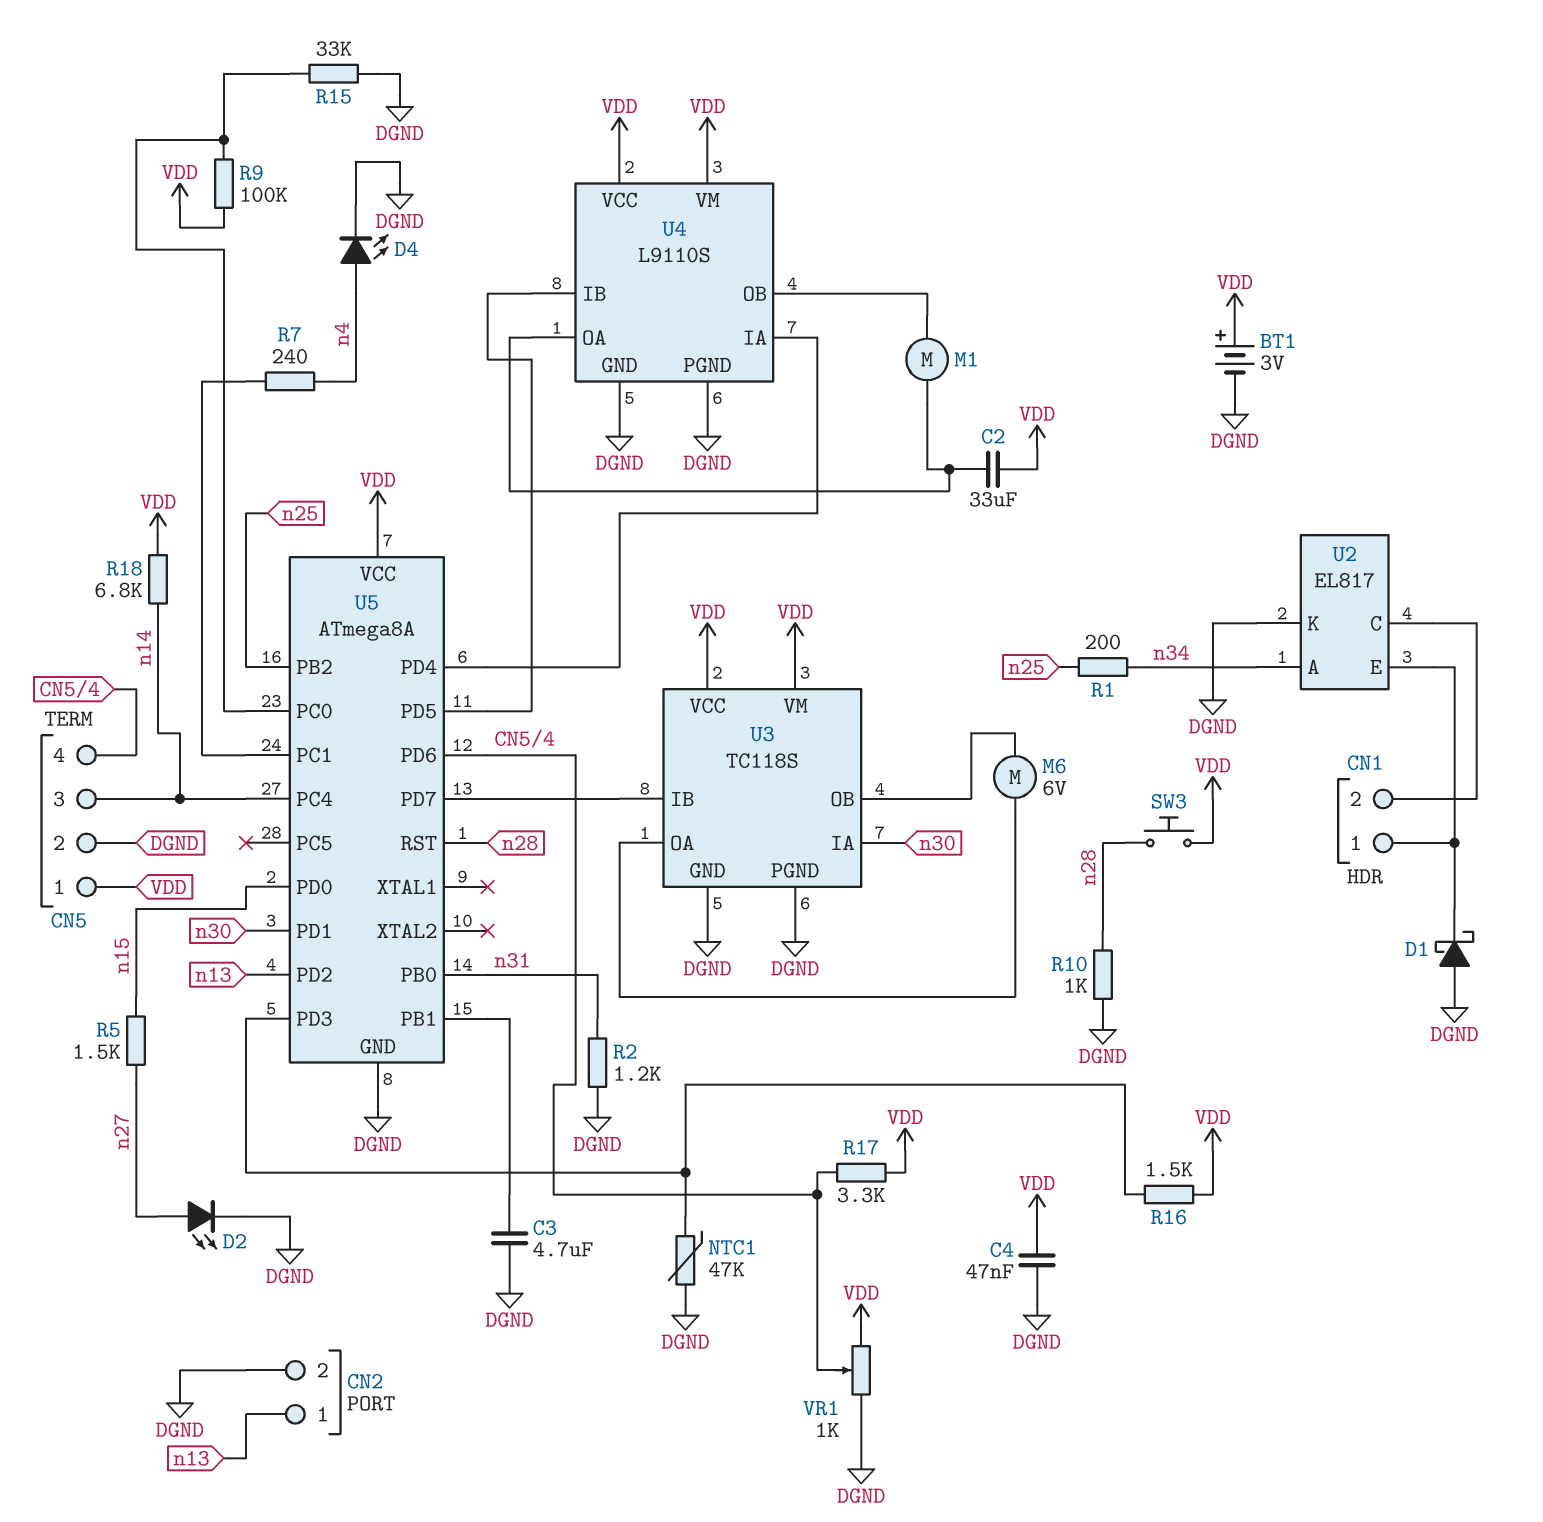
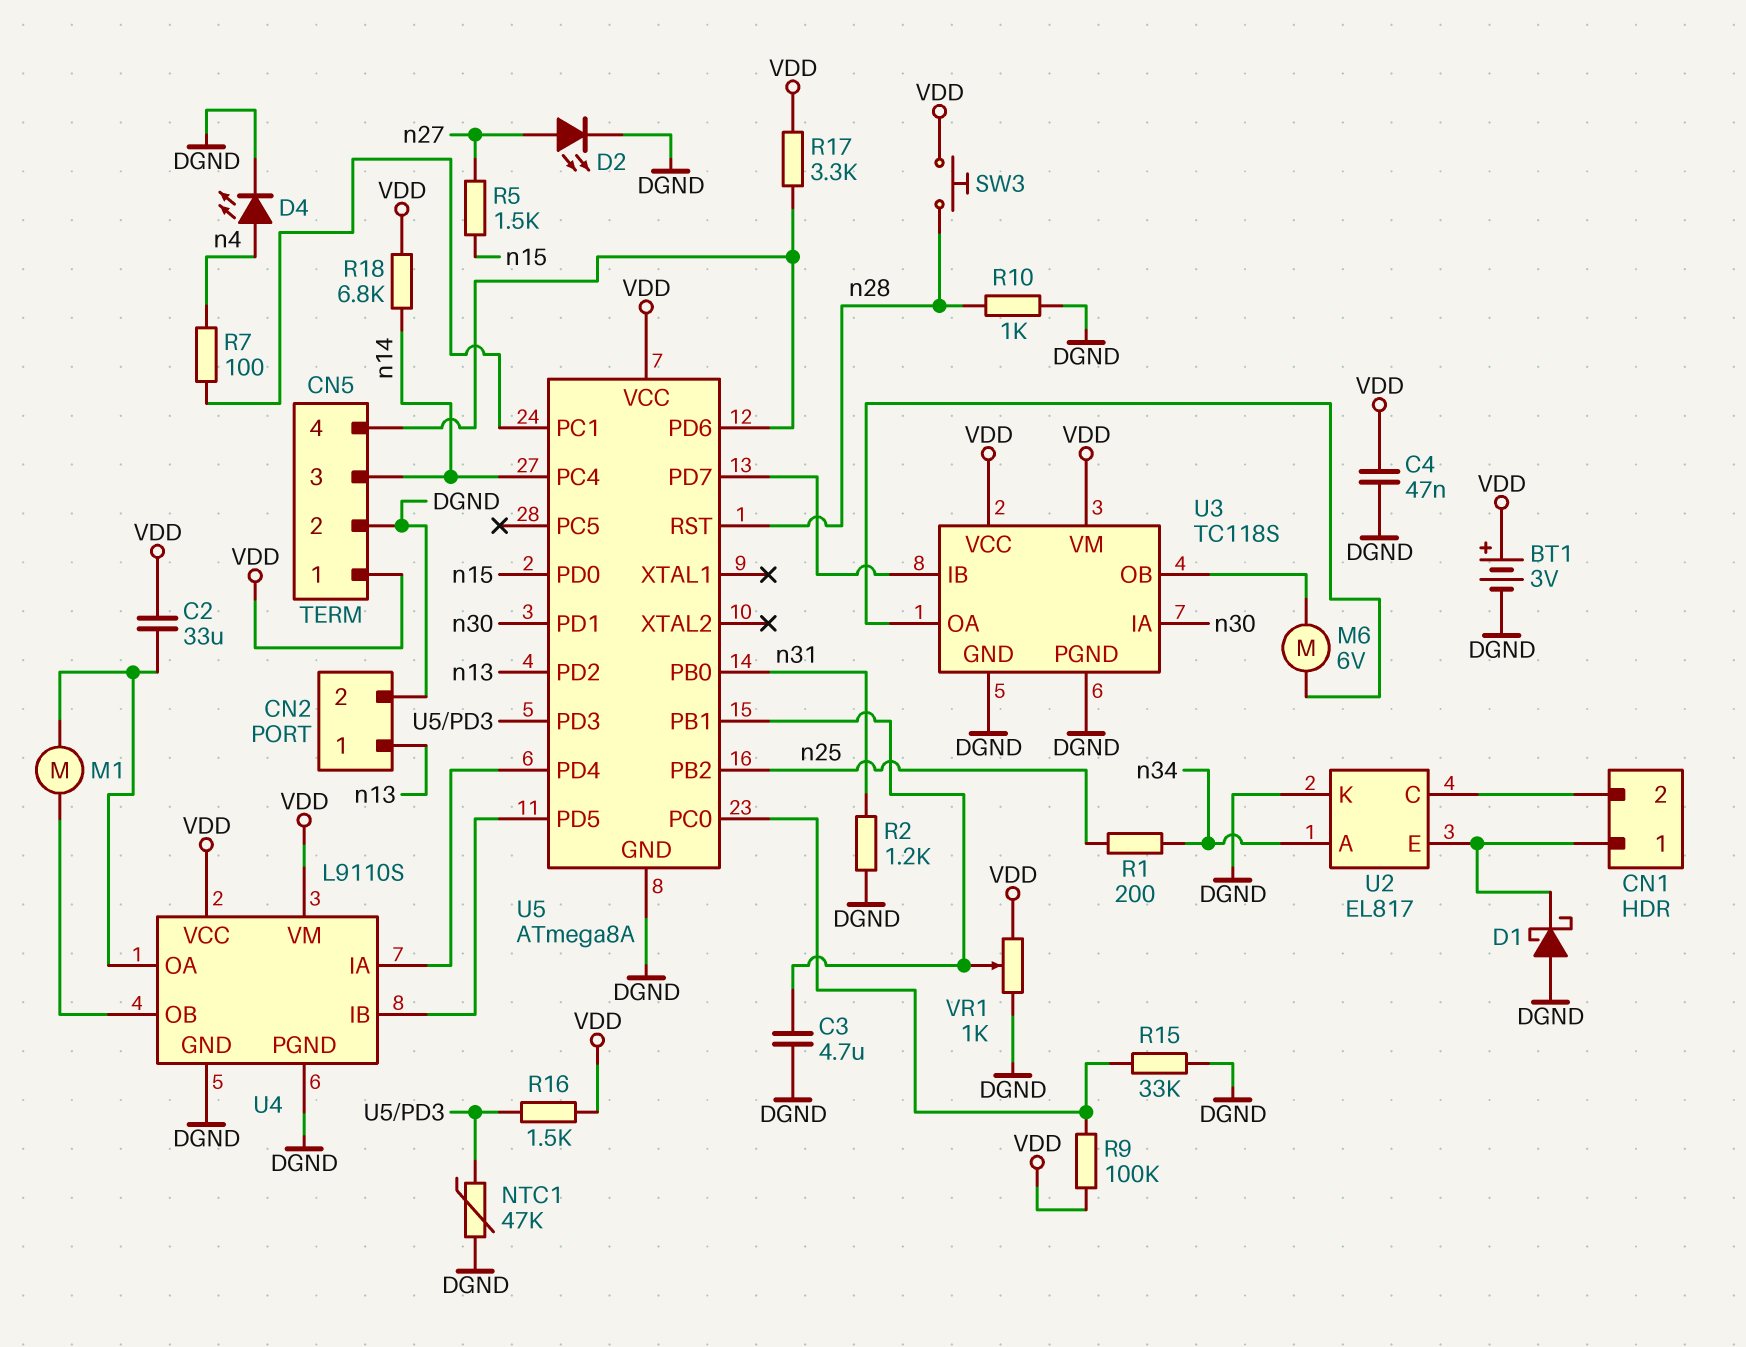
R7: 240 (U5/PC1, n4) -> 100 (U5/PC1, n4)
VR1: 1k (DGND, VDD, wiper CN5/4) -> 1k (DGND, VDD, wiper U5/PB1)

